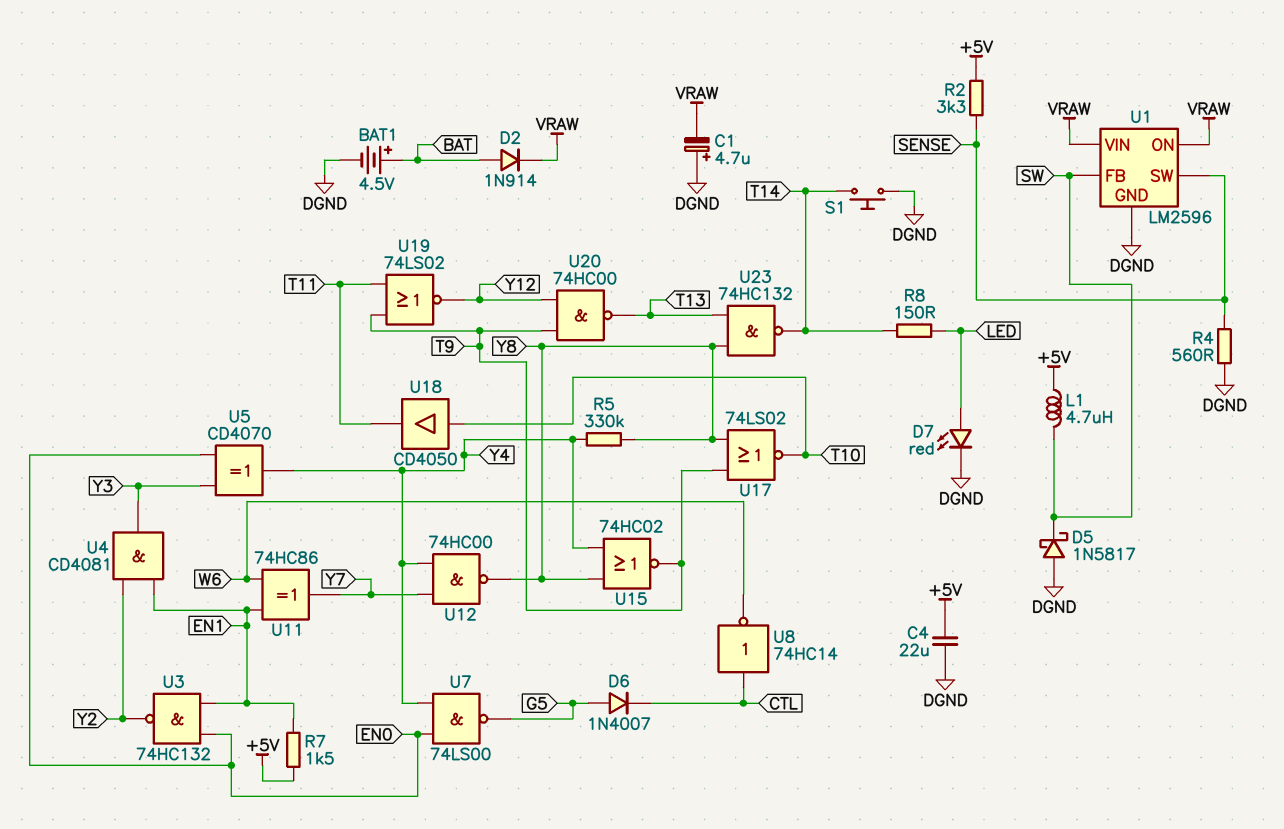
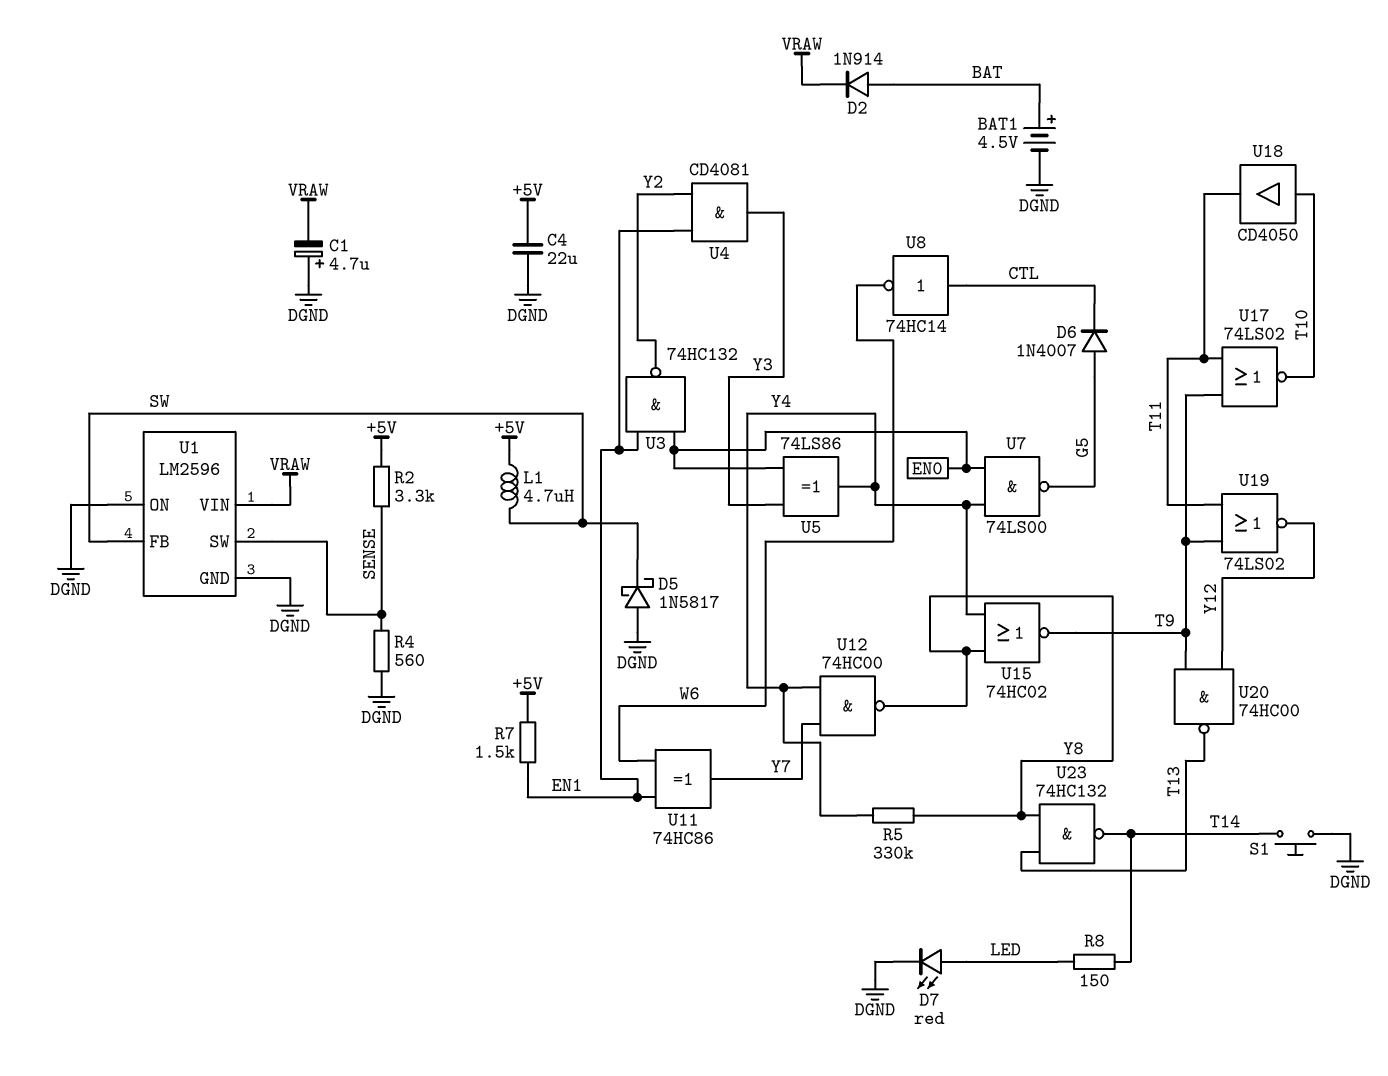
U1 pin ON: VRAW -> DGND
U5: XOR CD4070 (in EN0, in Y3, out Y4) -> XOR 74LS86 (in EN0, in Y3, out Y4)
U17: NOR 74LS02 (in T9, in Y8, out T10) -> NOR 74LS02 (in T9, in T11, out T10)

